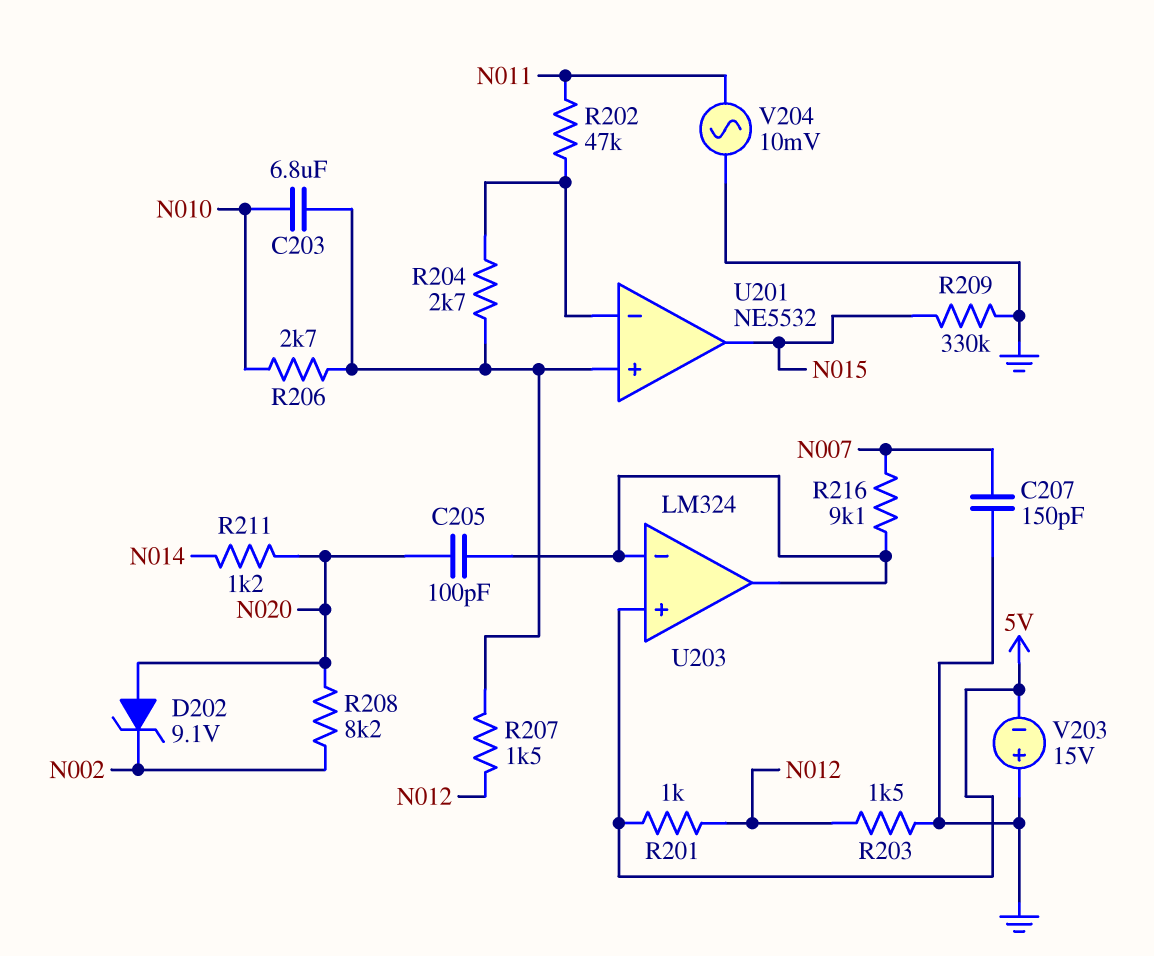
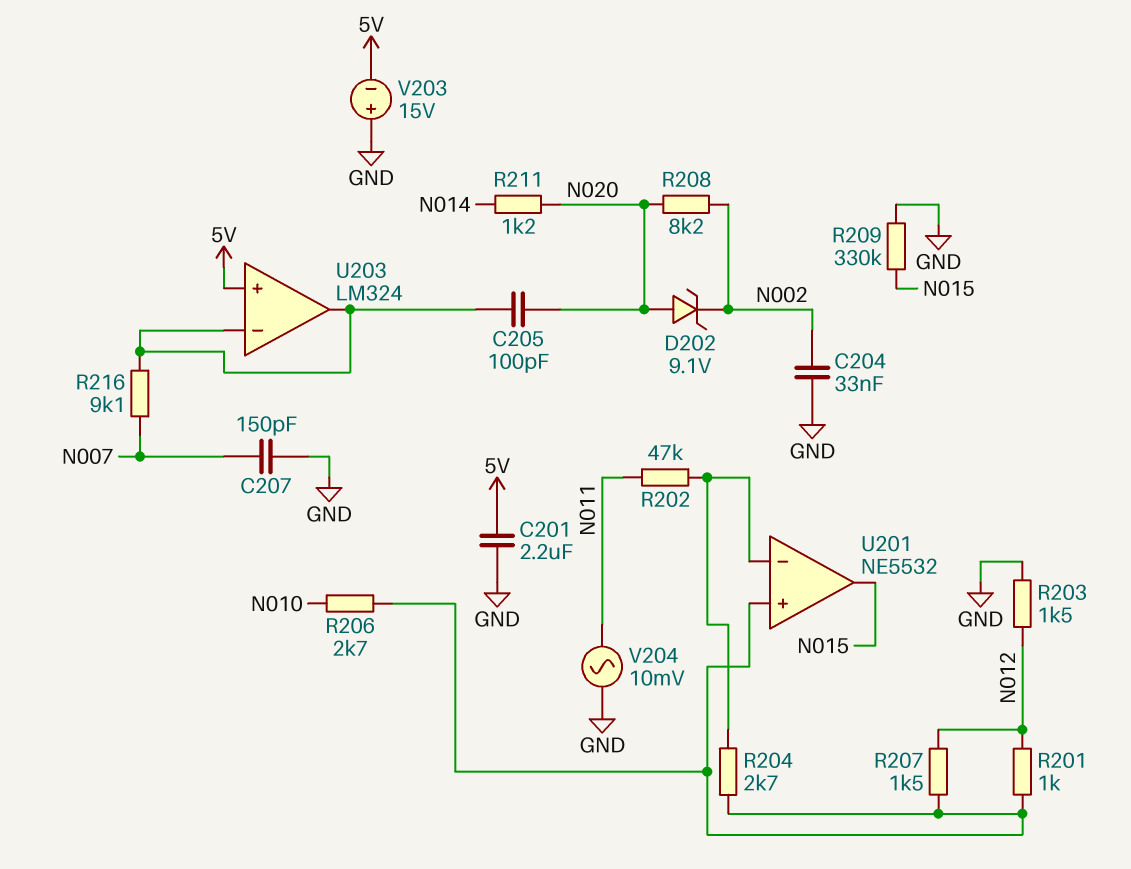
C201: none -> 2.2uF (5V, GND)
C203: 6.8uF (N010, U201/in+) -> none
C204: none -> 33nF (GND, N002)
R201: 1k (5V, N012) -> 1k (N012, U201/in+)

